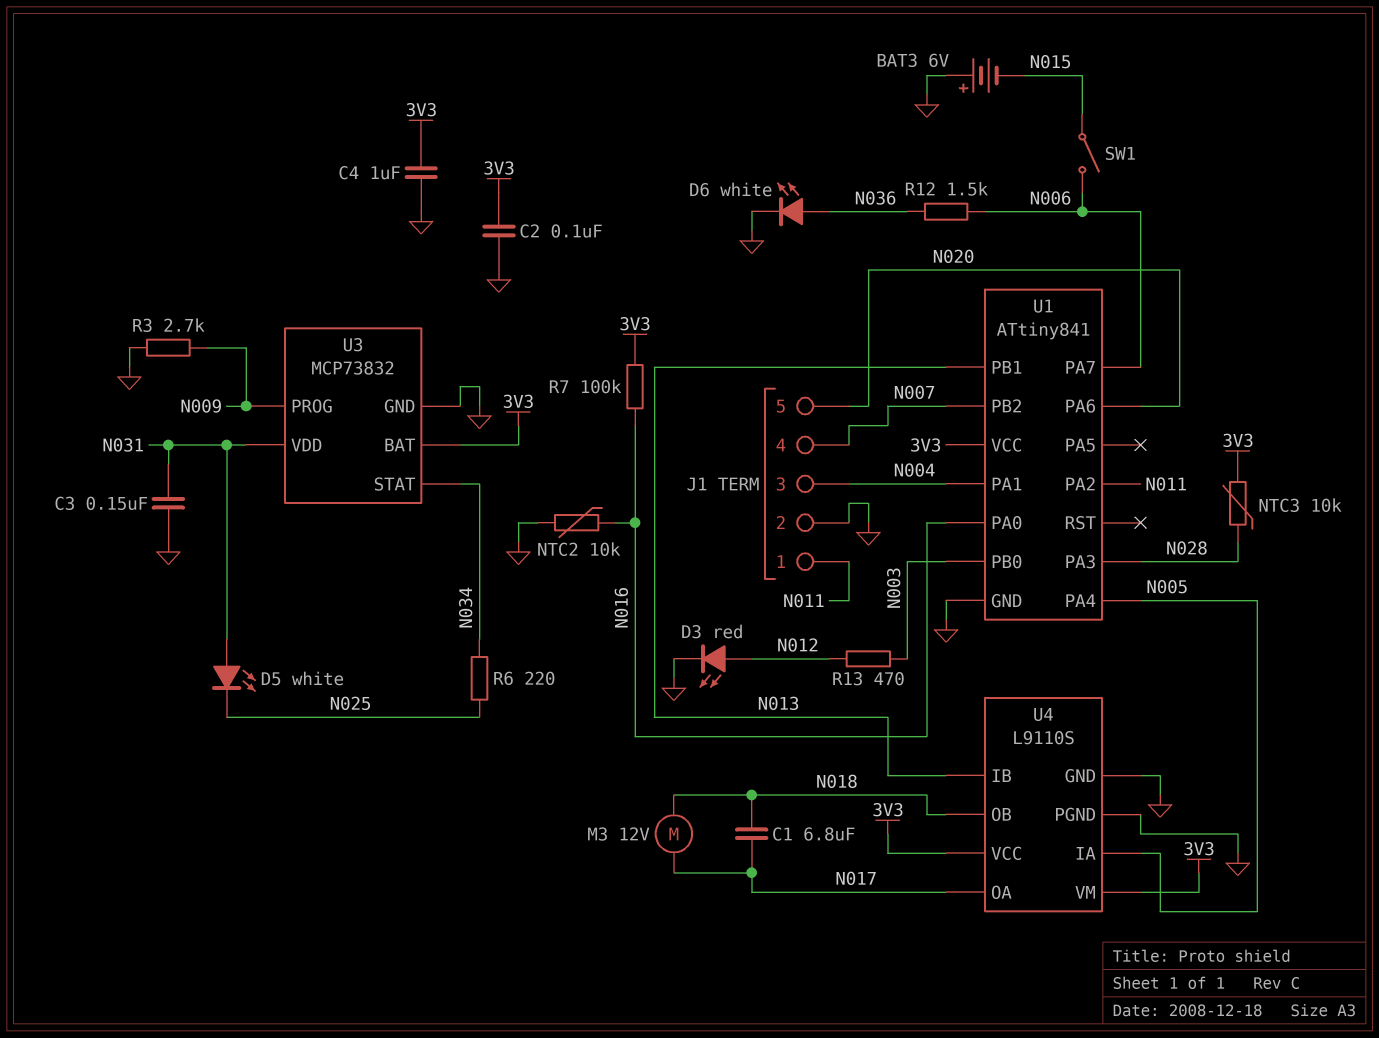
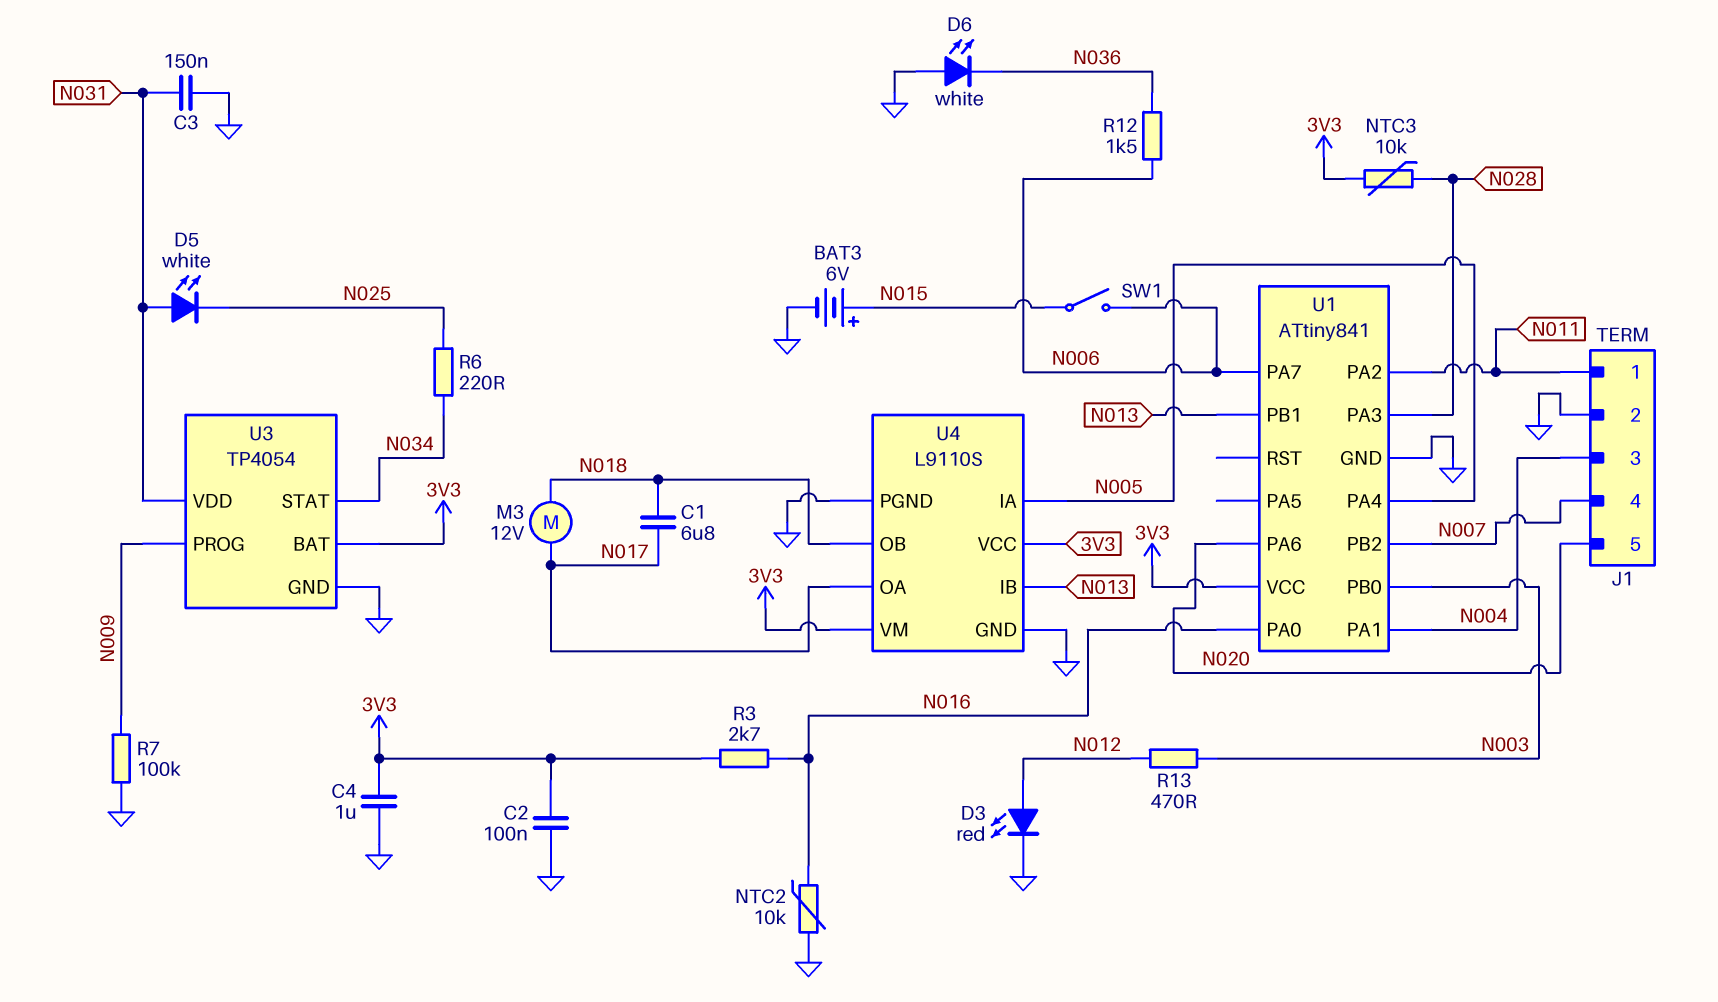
BAT3: 6V (plus GND, minus N015) -> 6V (plus N015, minus GND)
D6: LED white (A N036, K GND) -> LED white (A GND, K N036)
R3: 2.7k (GND, N009) -> 2.7k (3V3, N016)
R7: 100k (3V3, N016) -> 100k (GND, N009)
U3: MCP73832 -> TP4054

